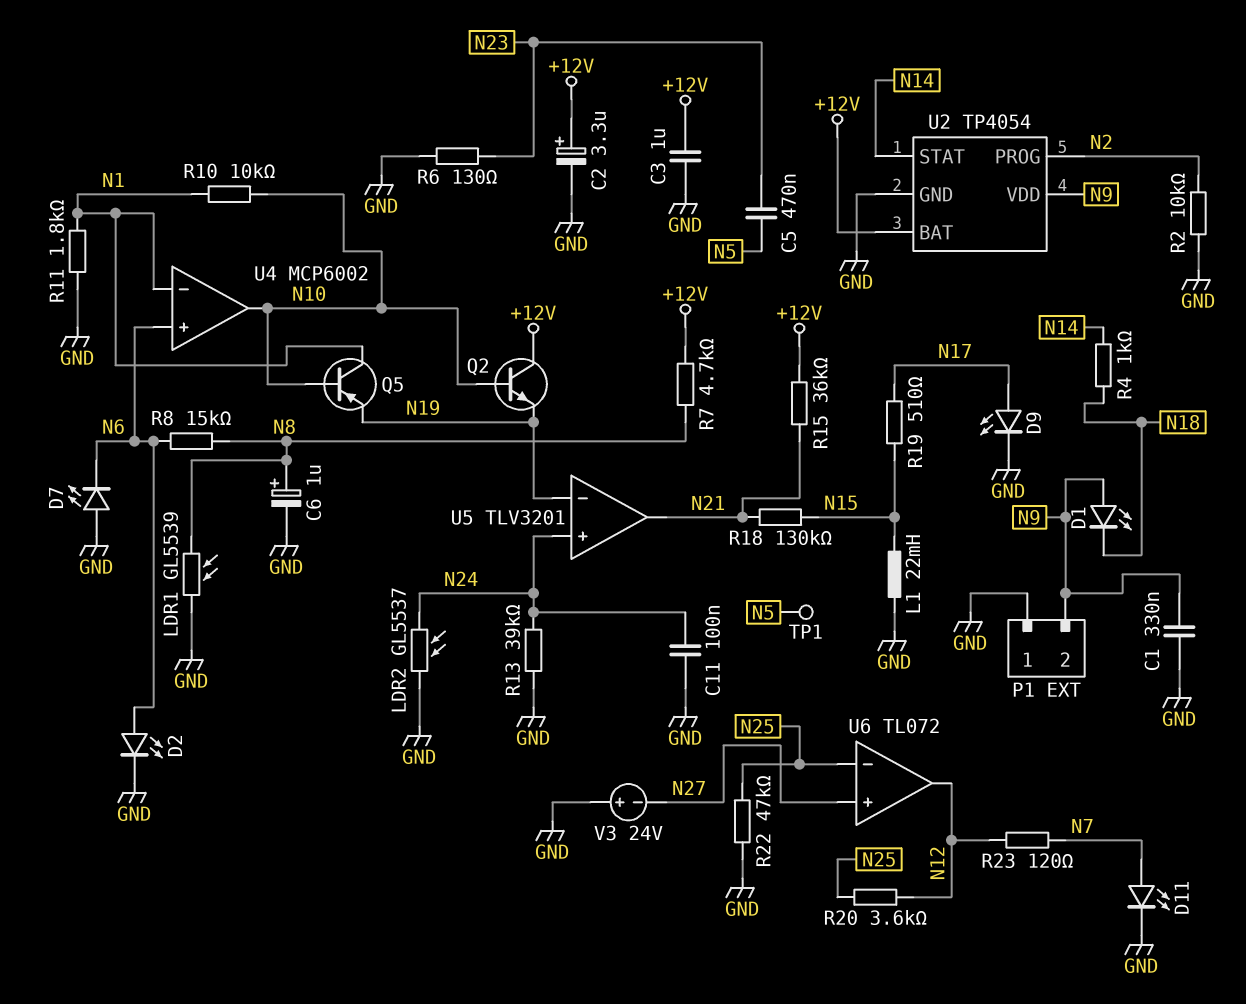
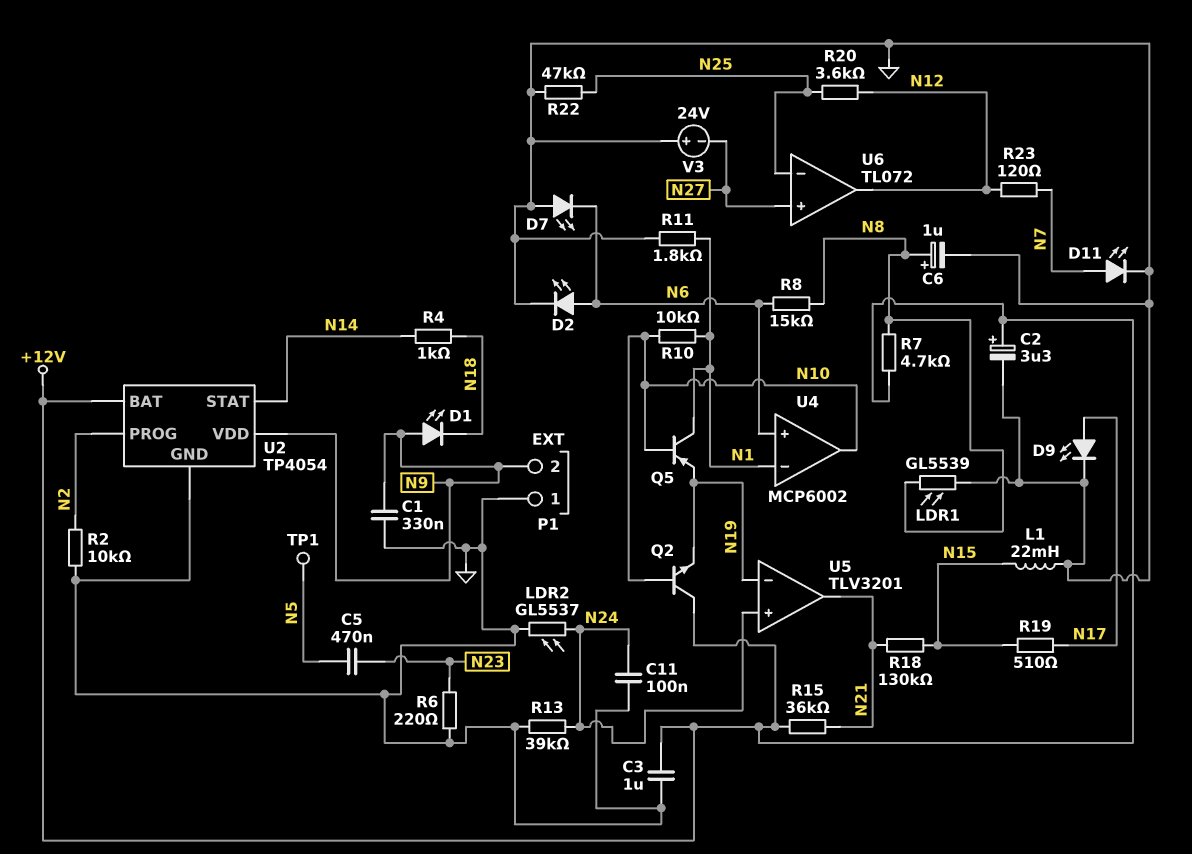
R6: 130 (GND, N23) -> 220 (GND, N23)

